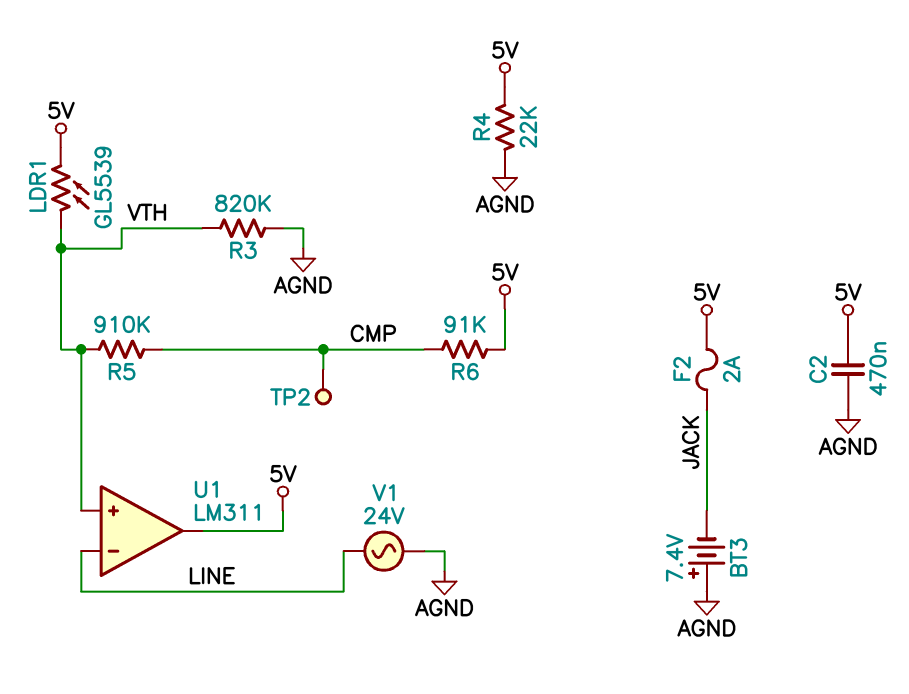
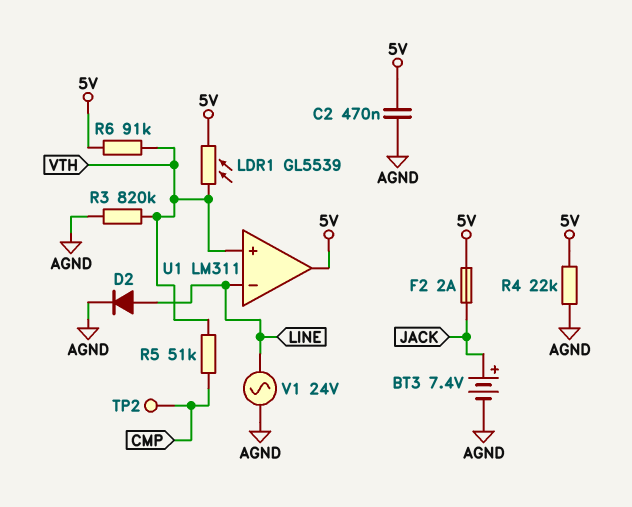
BT3: 7.4V (plus AGND, minus JACK) -> 7.4V (plus JACK, minus AGND)
D2: none -> diode (A LINE, K AGND)
R5: 910k (CMP, VTH) -> 51k (CMP, VTH)
R6: 91k (5V, CMP) -> 91k (5V, VTH)

